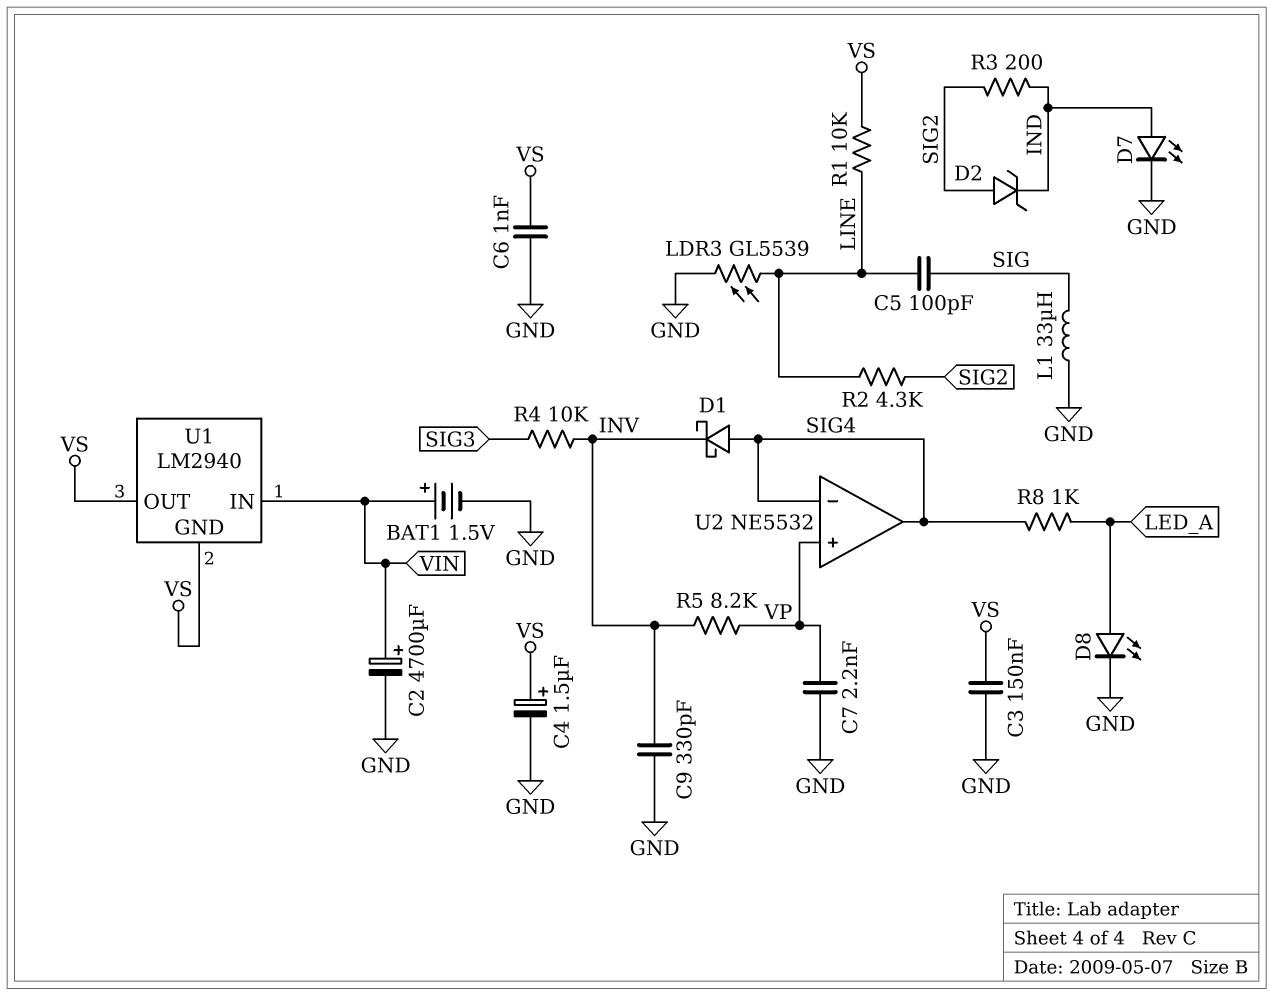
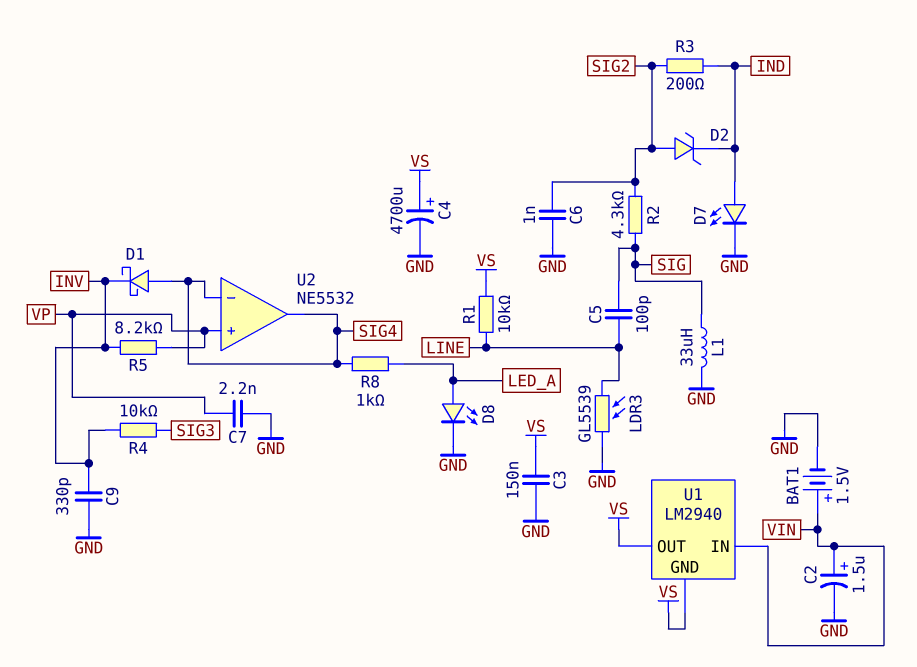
C2: 4700uF (plus VIN, minus GND) -> 1.5uF (plus VIN, minus GND)
C4: 1.5uF (plus VS, minus GND) -> 4700uF (plus VS, minus GND)
C6: 1nF (GND, VS) -> 1nF (GND, SIG2)
R2: 4.3k (LINE, SIG2) -> 4.3k (SIG, SIG2)

